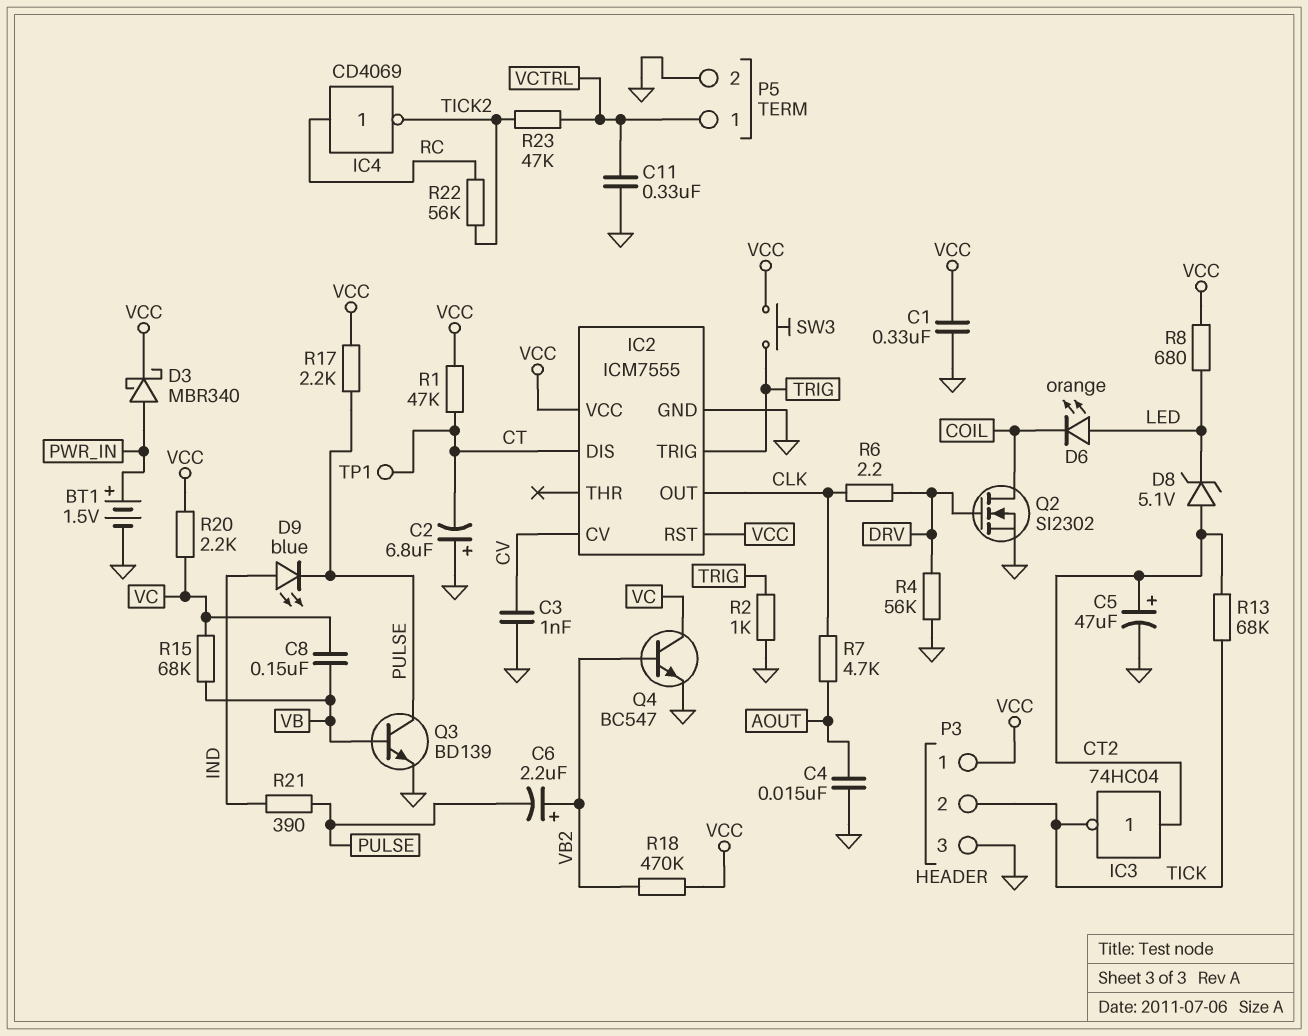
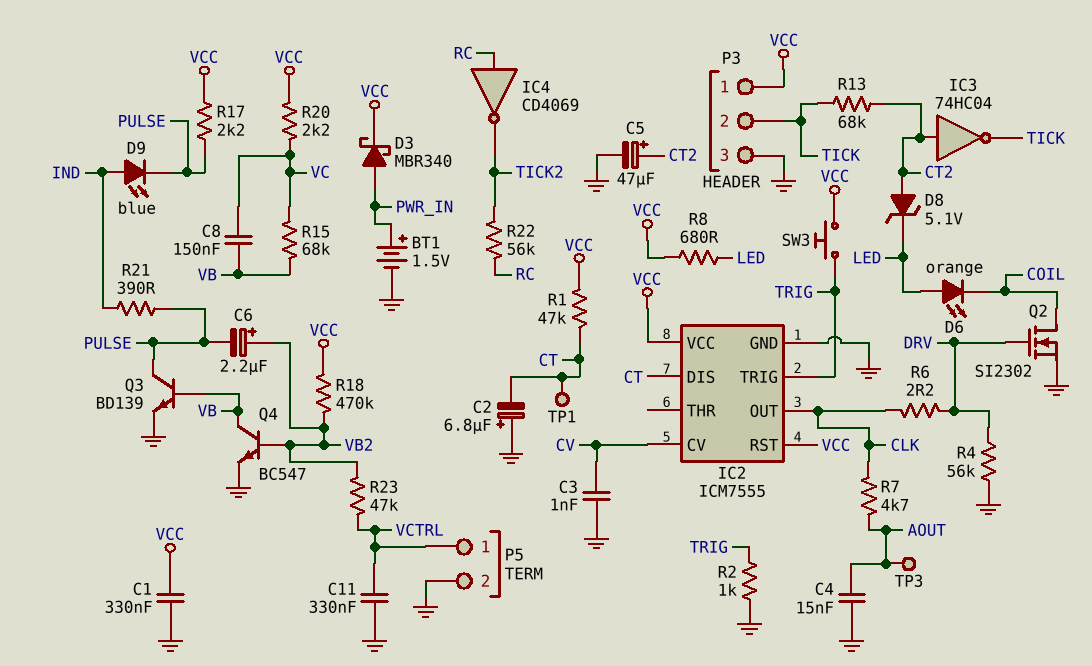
Q4: NPN BC547 (B VB2, C VC, E GND) -> NPN BC547 (B VB2, C VB, E GND)
R23: 47k (TICK2, VCTRL) -> 47k (VB2, VCTRL)
TP3: none -> test point (AOUT)

